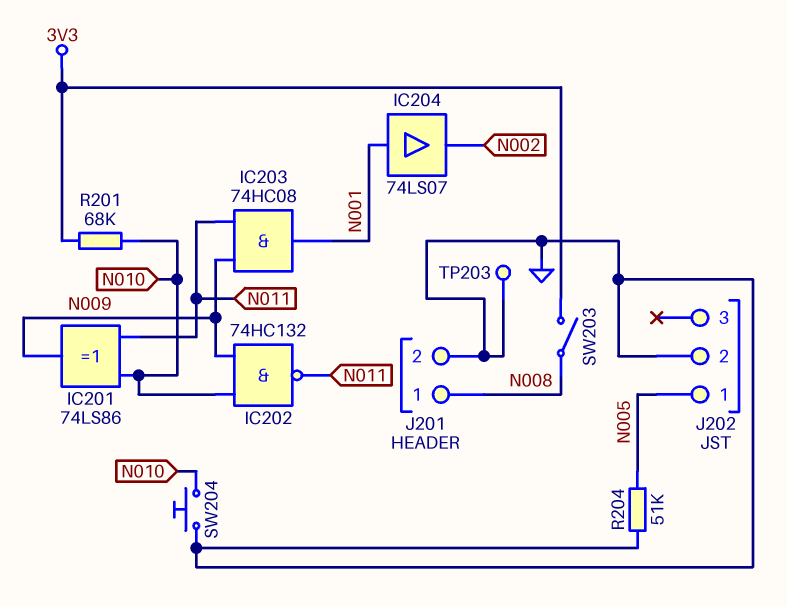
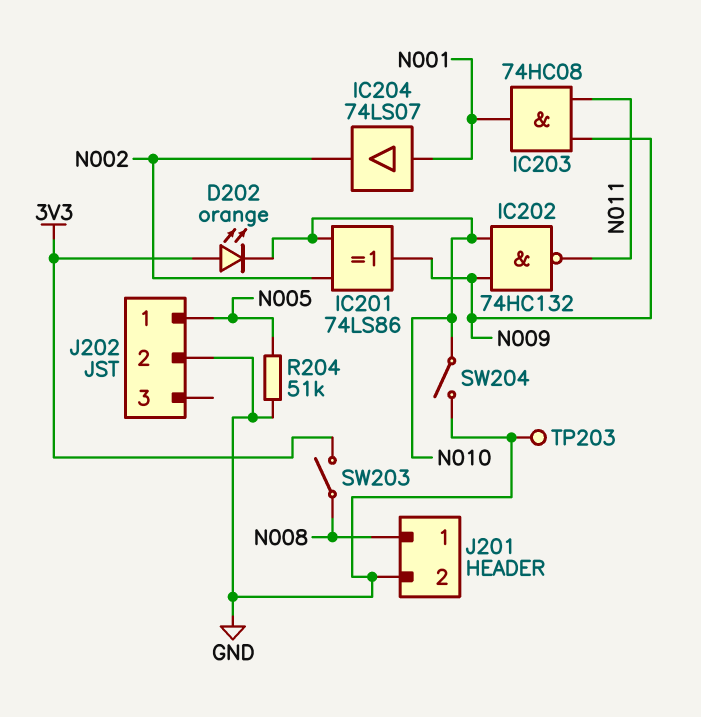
D202: none -> LED orange (A 3V3, K N010)
IC201: XOR 74LS86 (in N010, in N011, out N009) -> XOR 74LS86 (in N002, in N010, out N009)
R201: 68k (3V3, N010) -> none
SW204: button (GND, N010) -> switch (GND, N010)

